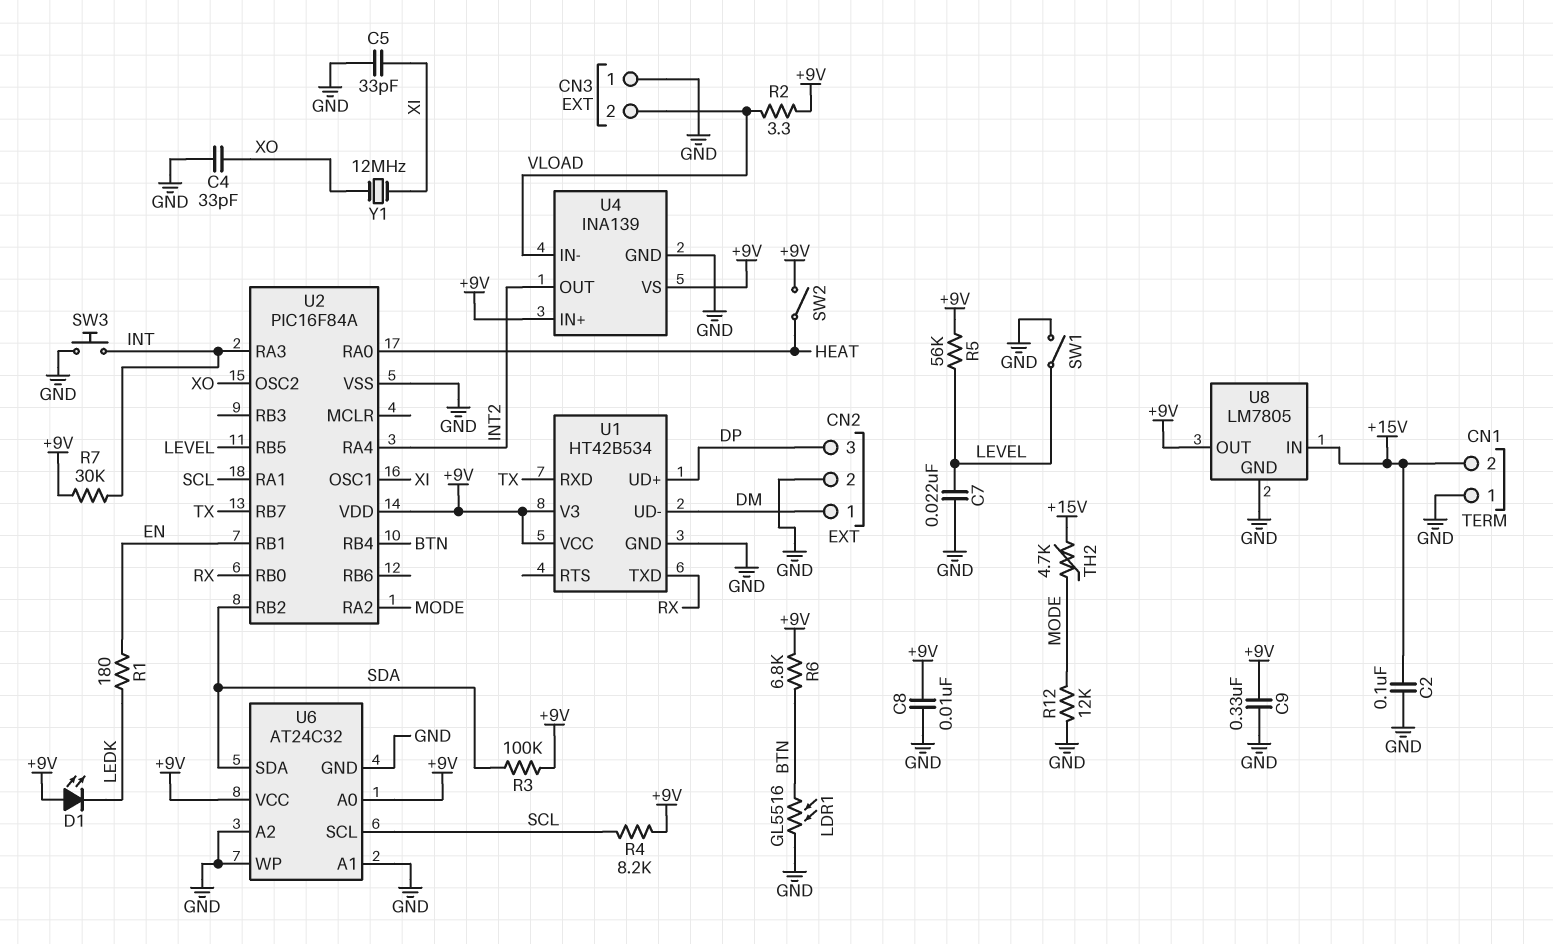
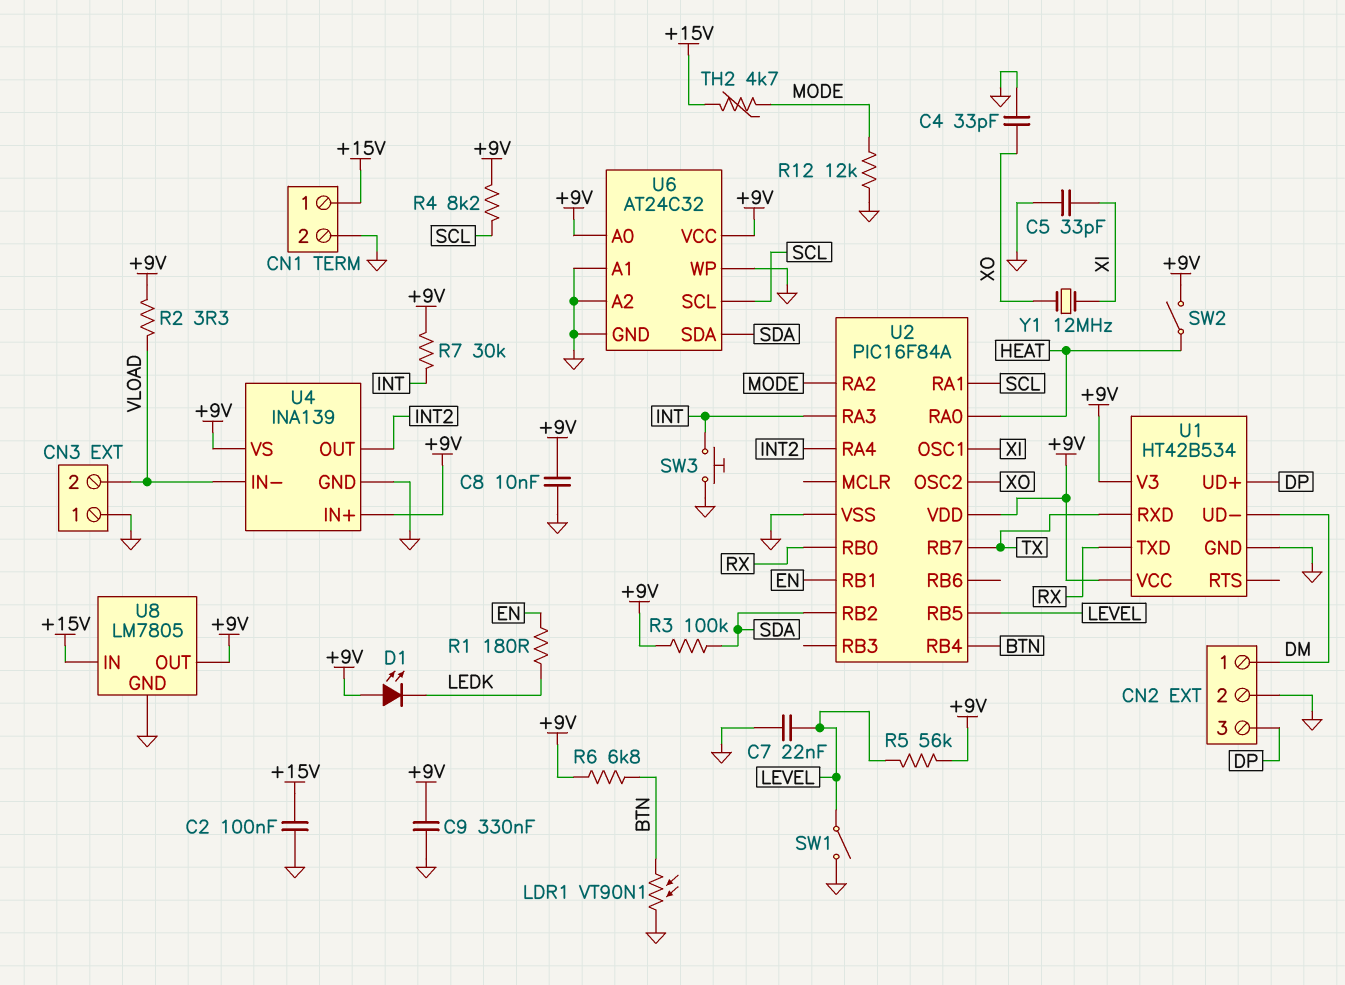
CN1 pin 1: GND -> +15V
CN1 pin 2: +15V -> GND
LDR1: GL5516 (BTN, GND) -> VT90N1 (BTN, GND)

